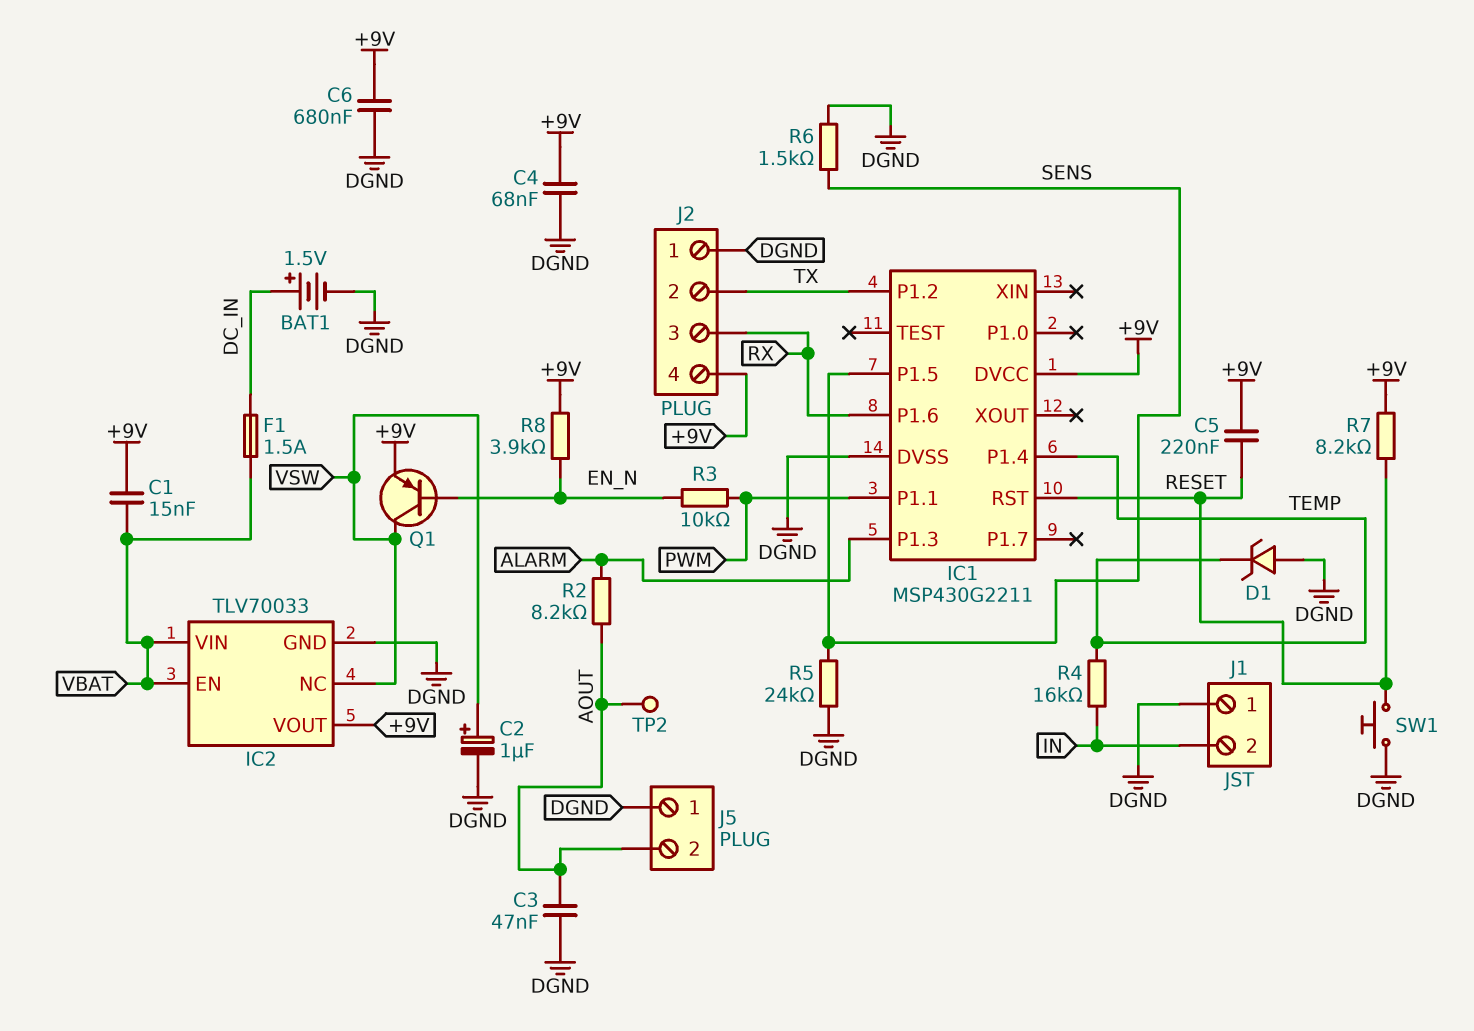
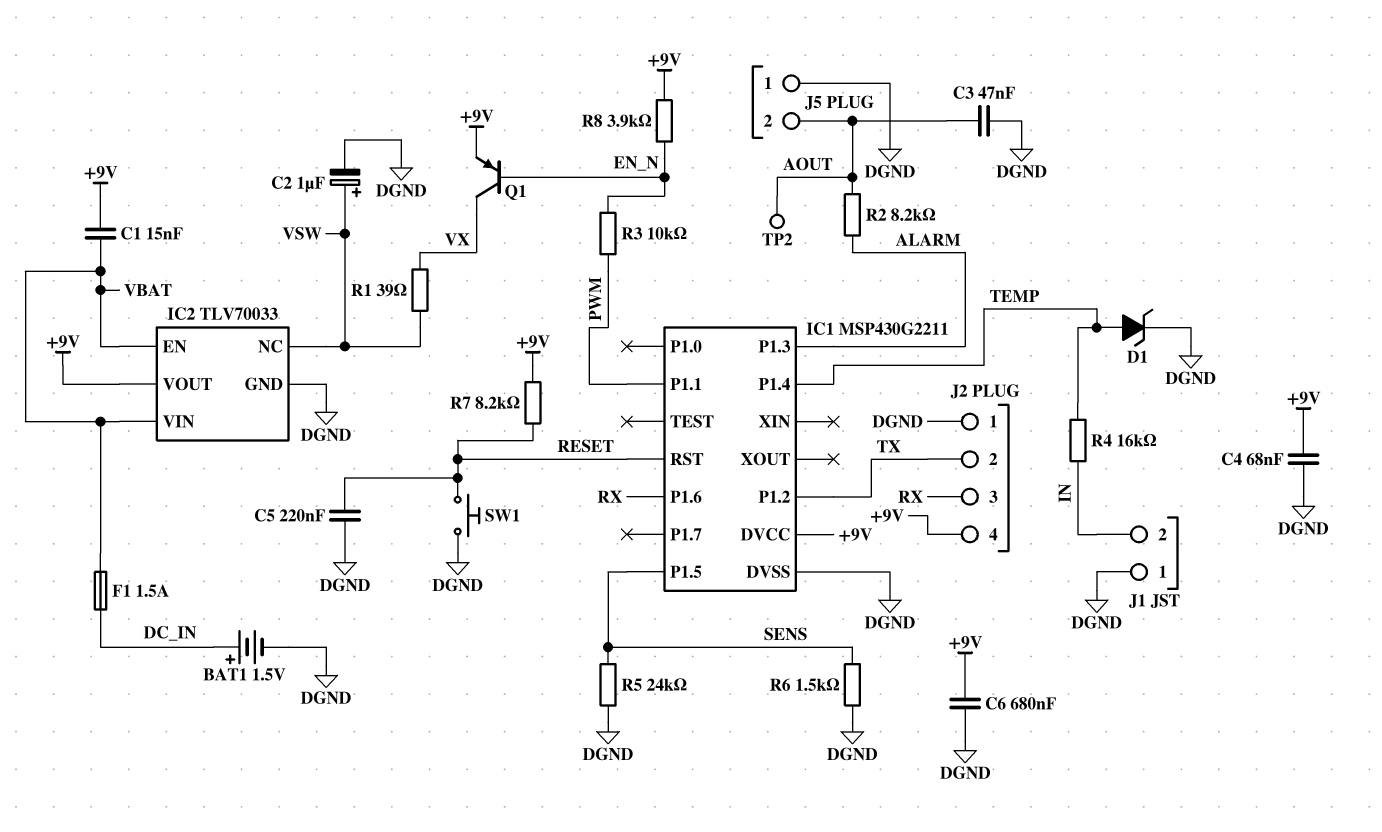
C5: 220nF (+9V, RESET) -> 220nF (DGND, RESET)
D1: zener (A DGND, K TEMP) -> zener (A TEMP, K DGND)
Q1: PNP (B EN_N, C VSW, E +9V) -> PNP (B EN_N, C VX, E +9V)
R1: none -> 39 (VSW, VX)

